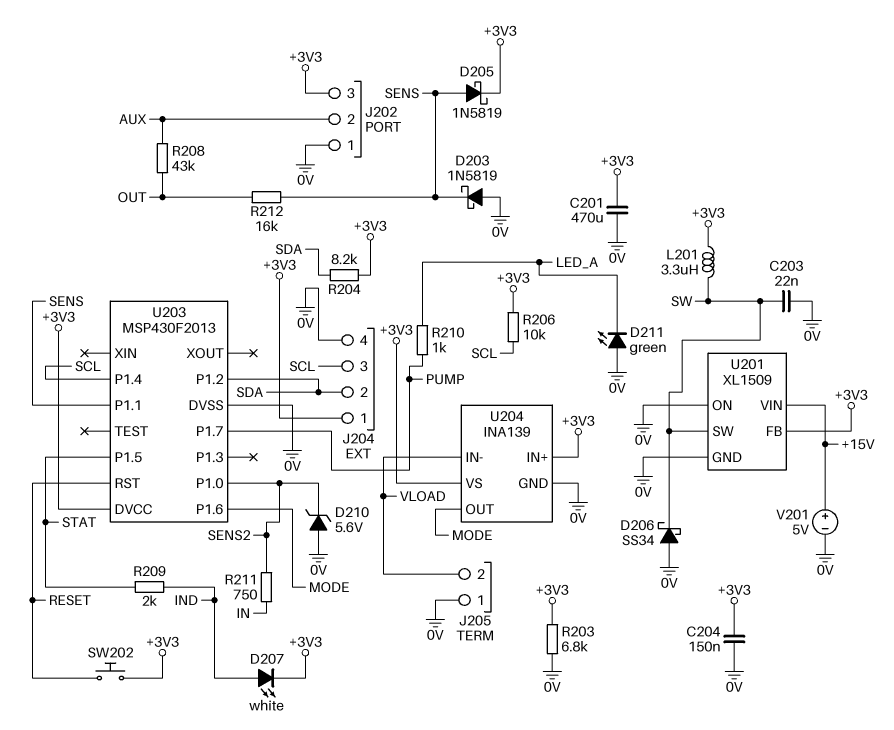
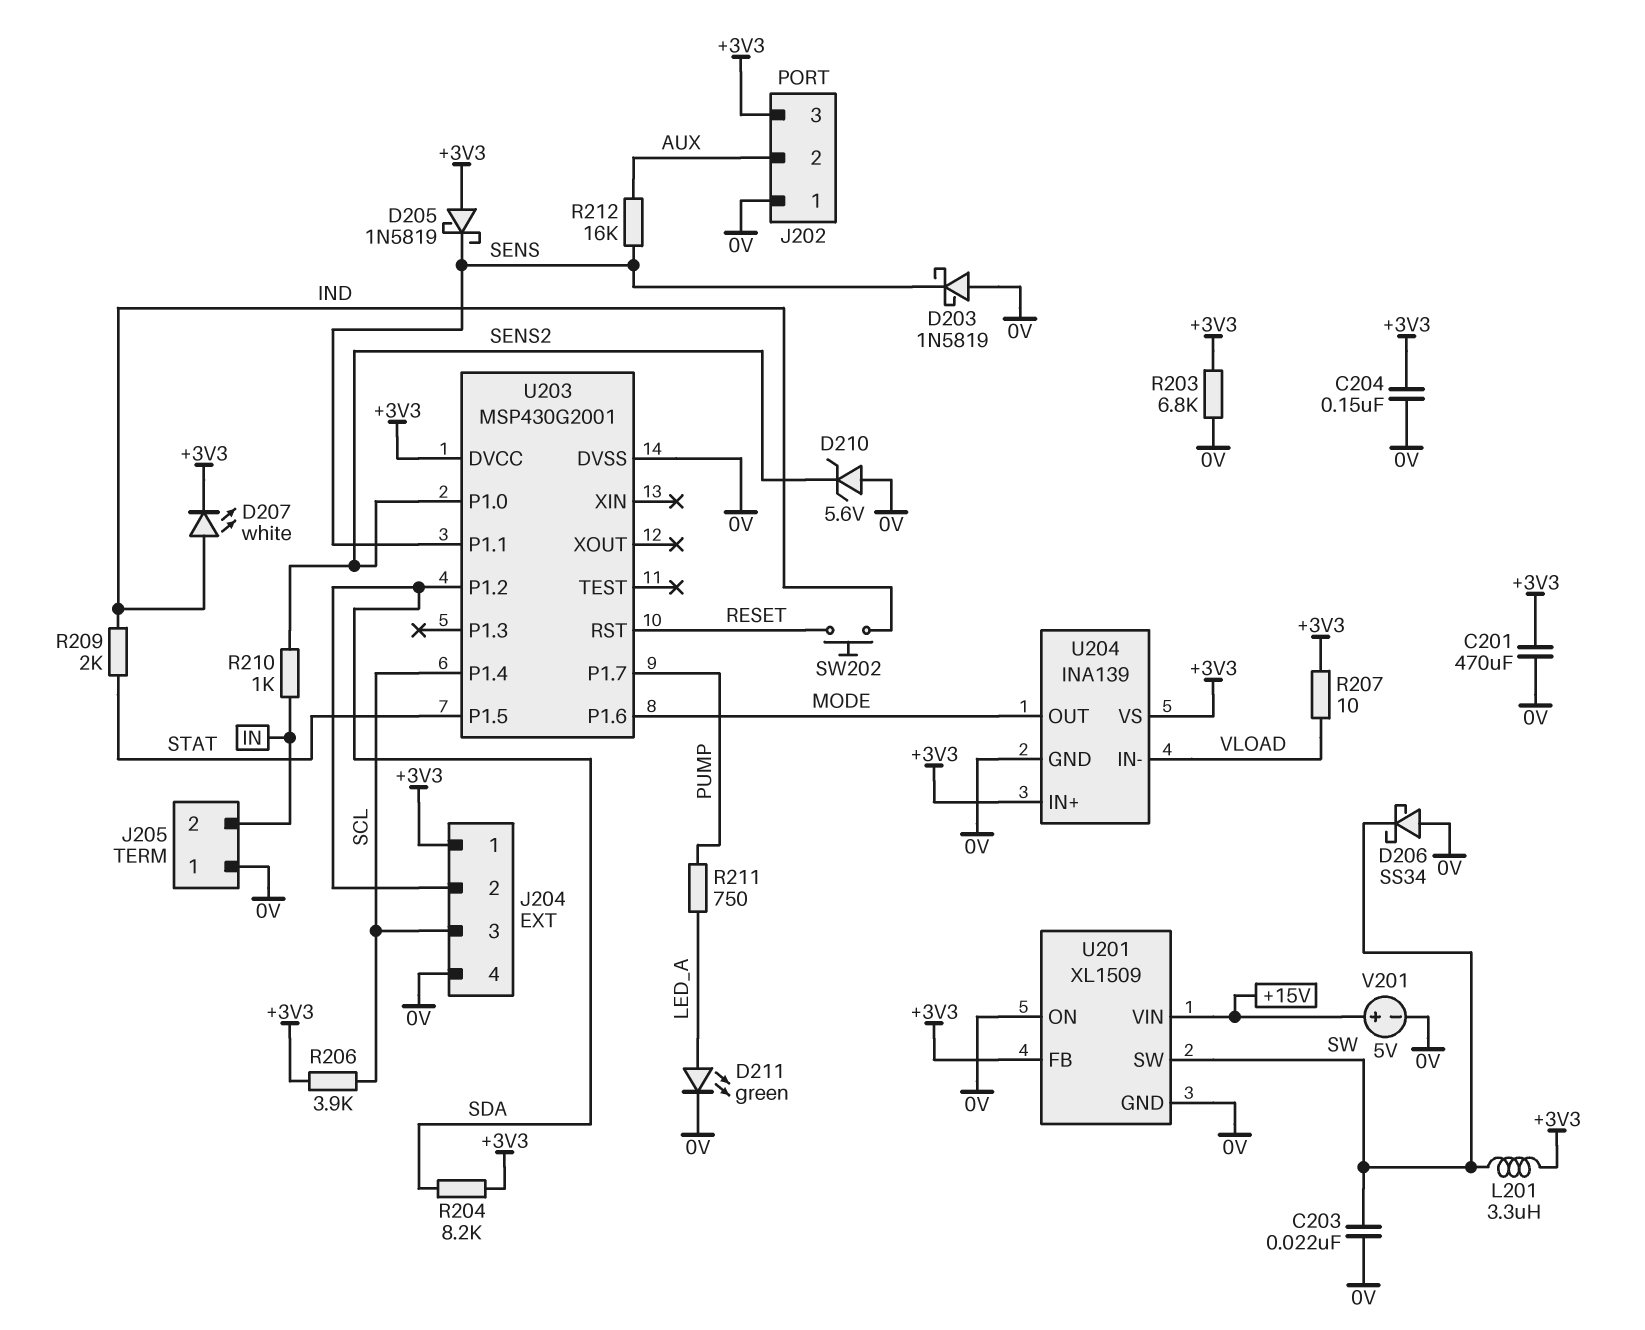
D205: schottky 1N5819 (A SENS, K +3V3) -> schottky 1N5819 (A +3V3, K SENS)
D211: LED green (A 0V, K LED_A) -> LED green (A LED_A, K 0V)
J205 pin 2: VLOAD -> IN
R206: 10k (+3V3, SCL) -> 3.9k (+3V3, SCL)
R207: none -> 10 (+3V3, VLOAD)
R208: 43k (AUX, OUT) -> none
R210: 1k (LED_A, PUMP) -> 1k (IN, SENS2)
R211: 750 (IN, SENS2) -> 750 (LED_A, PUMP)
R212: 16k (OUT, SENS) -> 16k (AUX, SENS)
SW202: button (+3V3, RESET) -> button (IND, RESET)
U203: MSP430F2013 -> MSP430G2001

